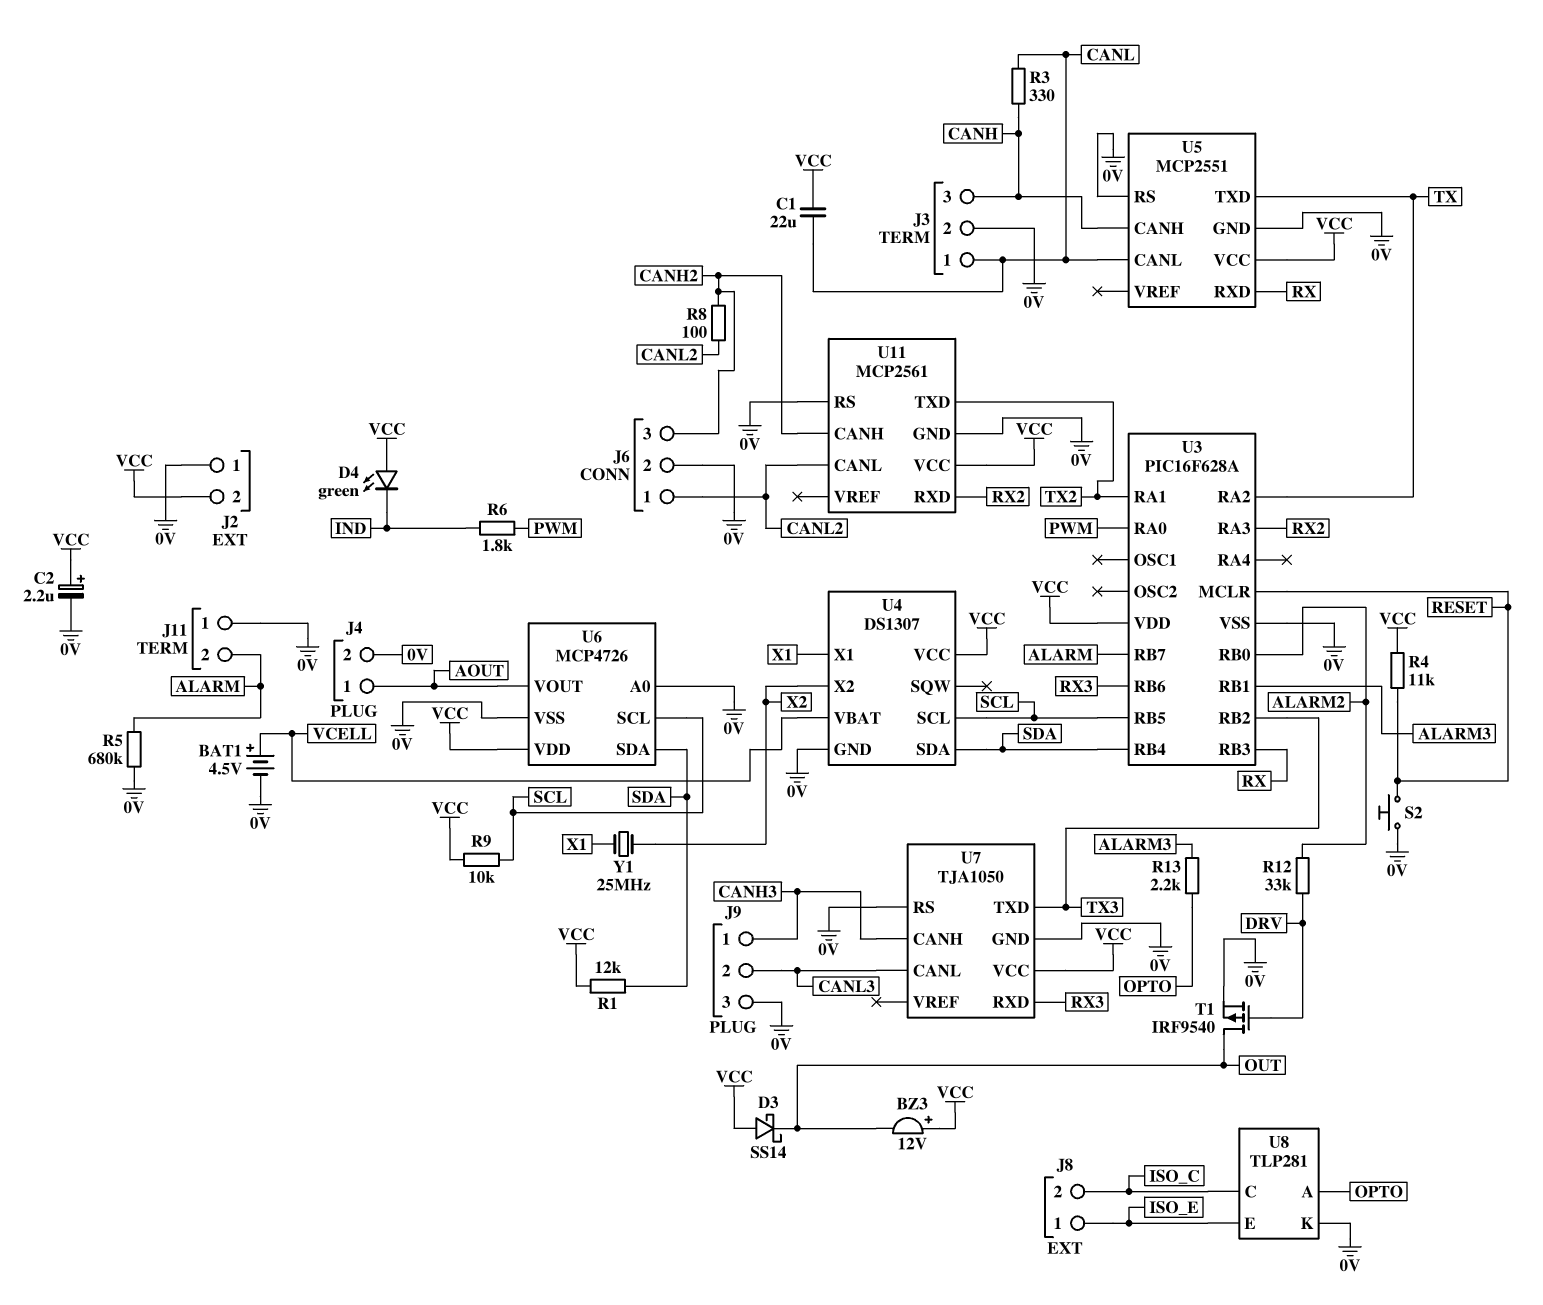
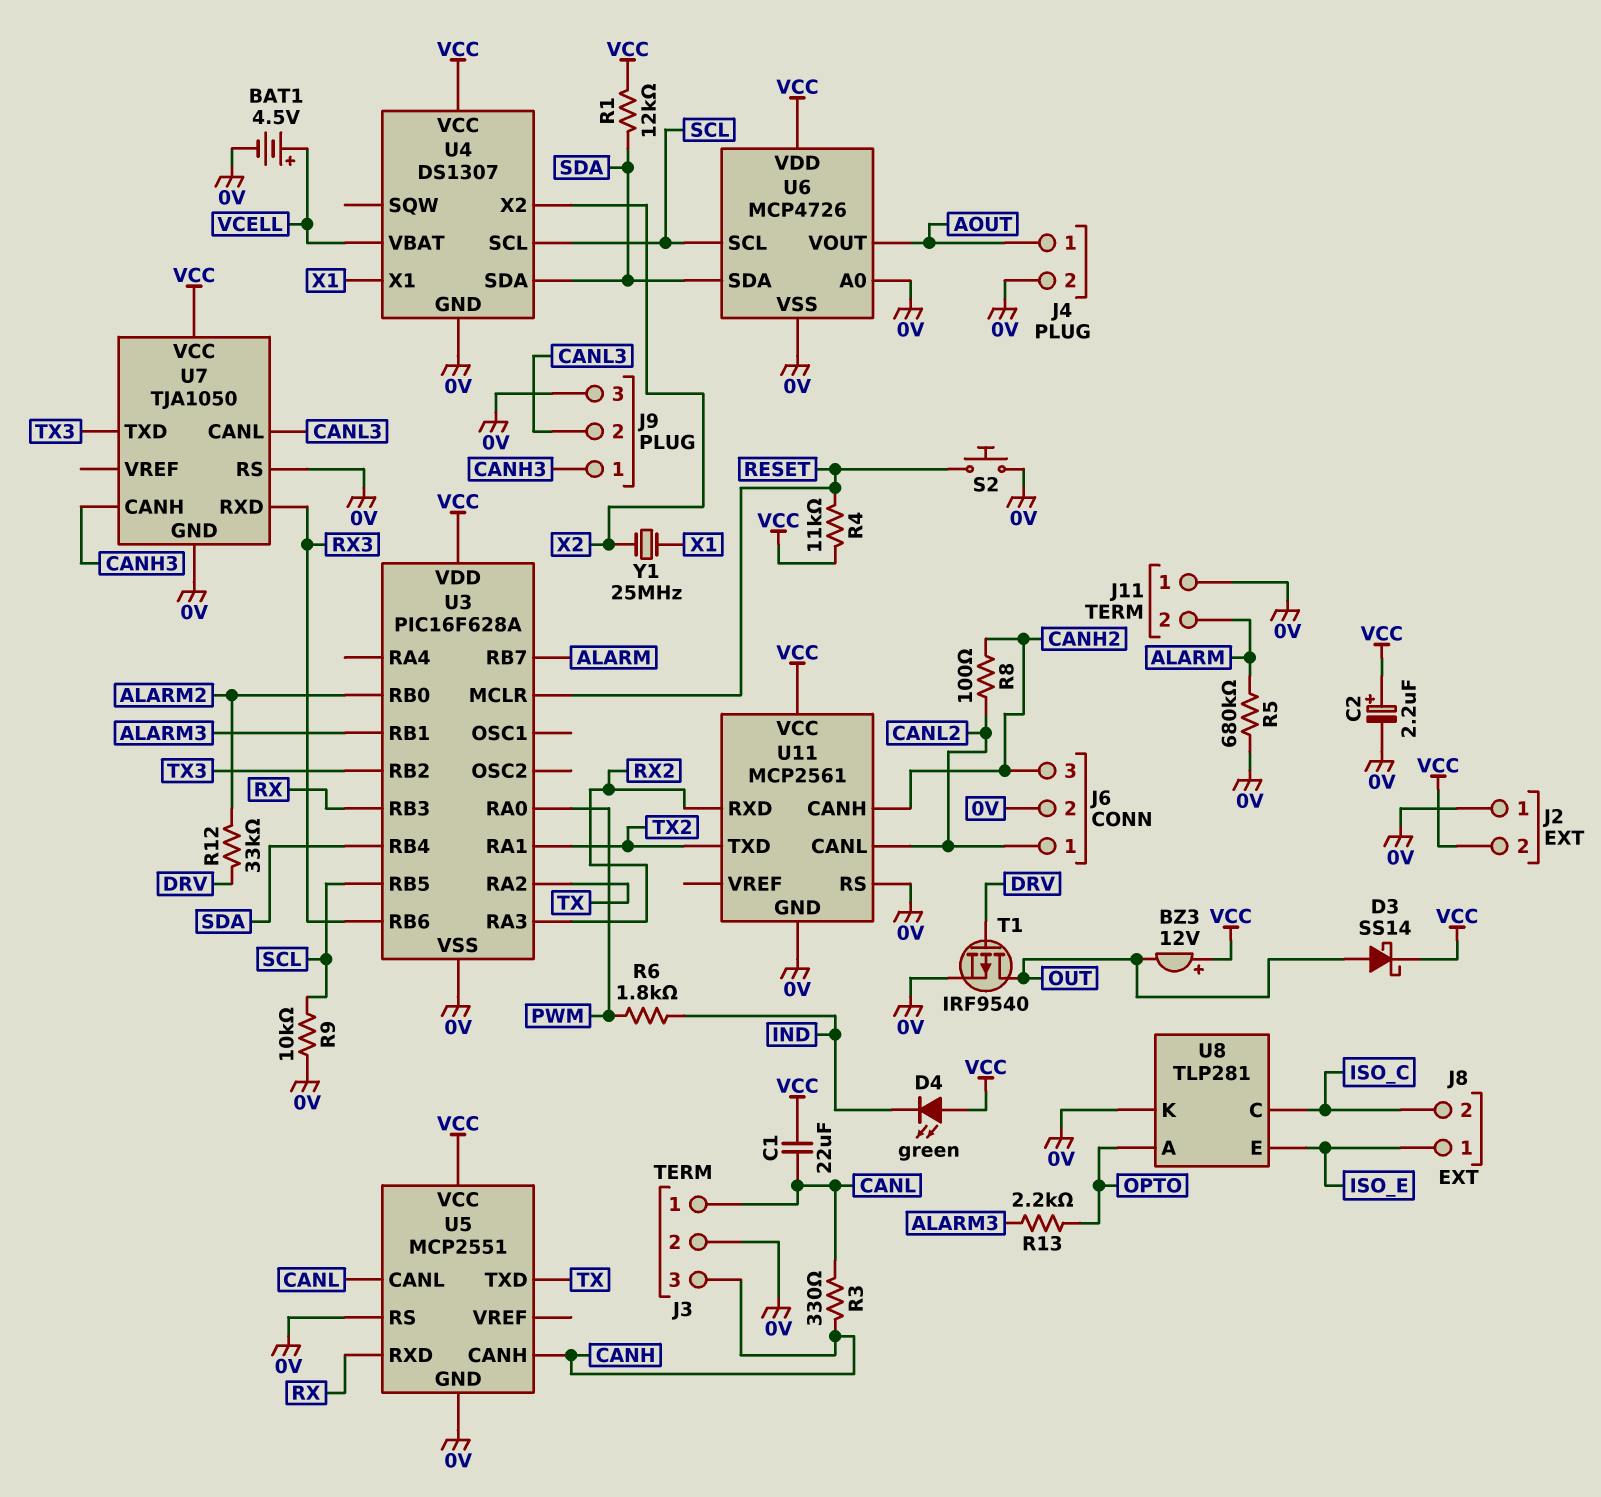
D3: schottky SS14 (A VCC, K OUT) -> schottky SS14 (A OUT, K VCC)
R9: 10k (SCL, VCC) -> 10k (0V, SCL)

